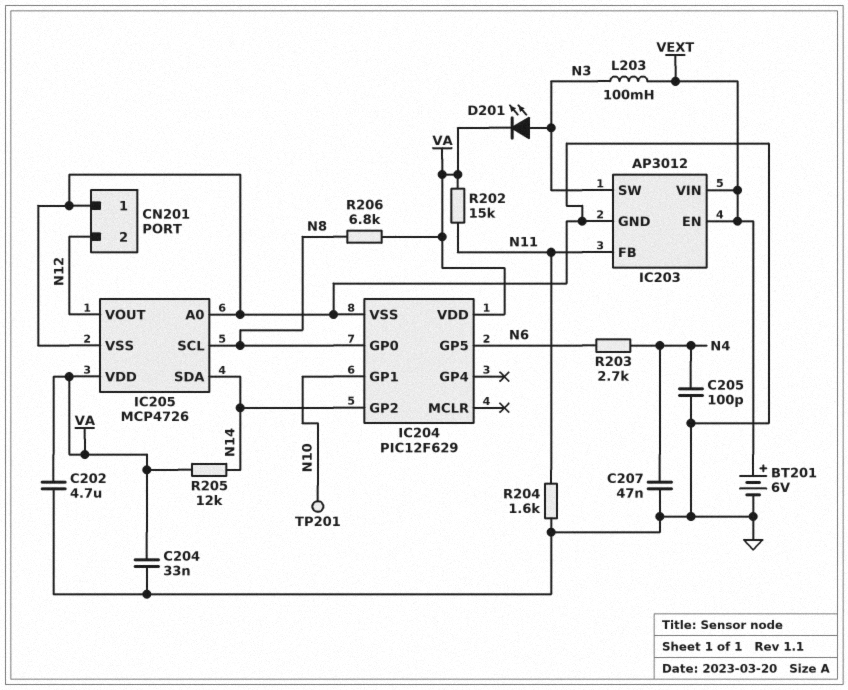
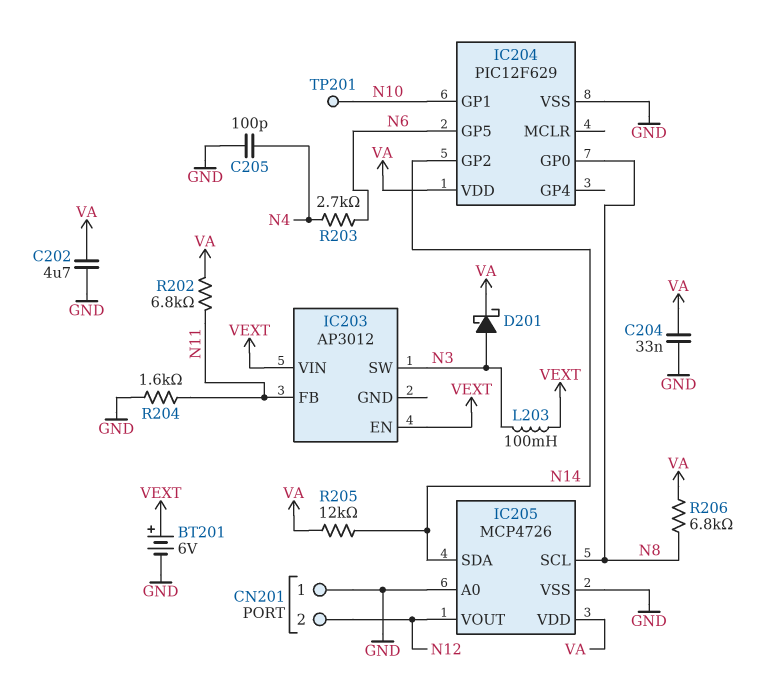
C207: 47nF (GND, N4) -> none
D201: LED (A N3, K VA) -> schottky (A N3, K VA)
IC203 pin GND: GND -> none
R202: 15k (N11, VA) -> 6.8k (N11, VA)

